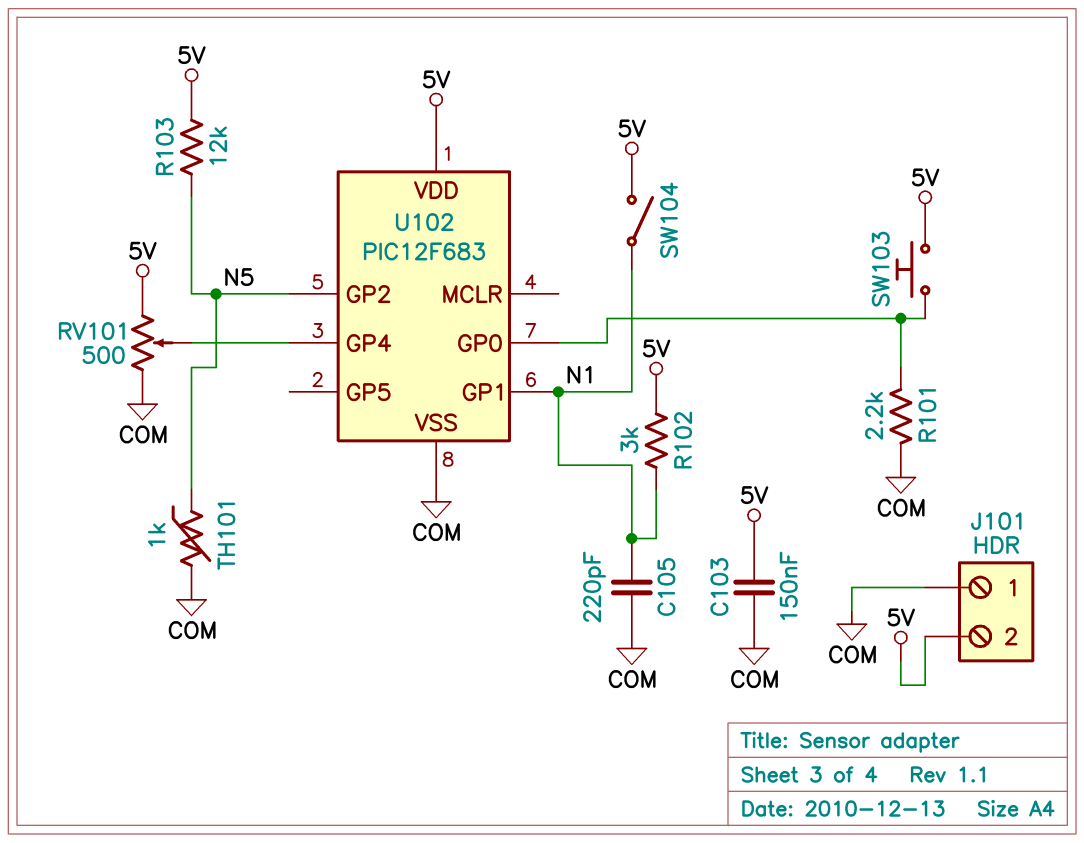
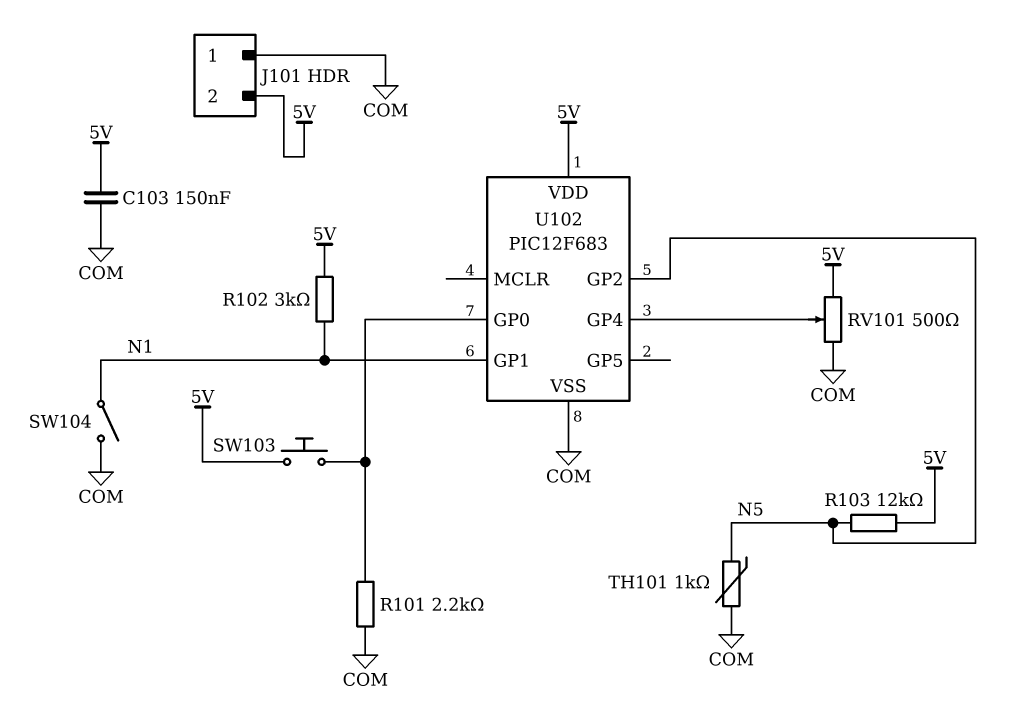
C105: 220pF (COM, N1) -> none
SW104: switch (5V, N1) -> switch (COM, N1)

